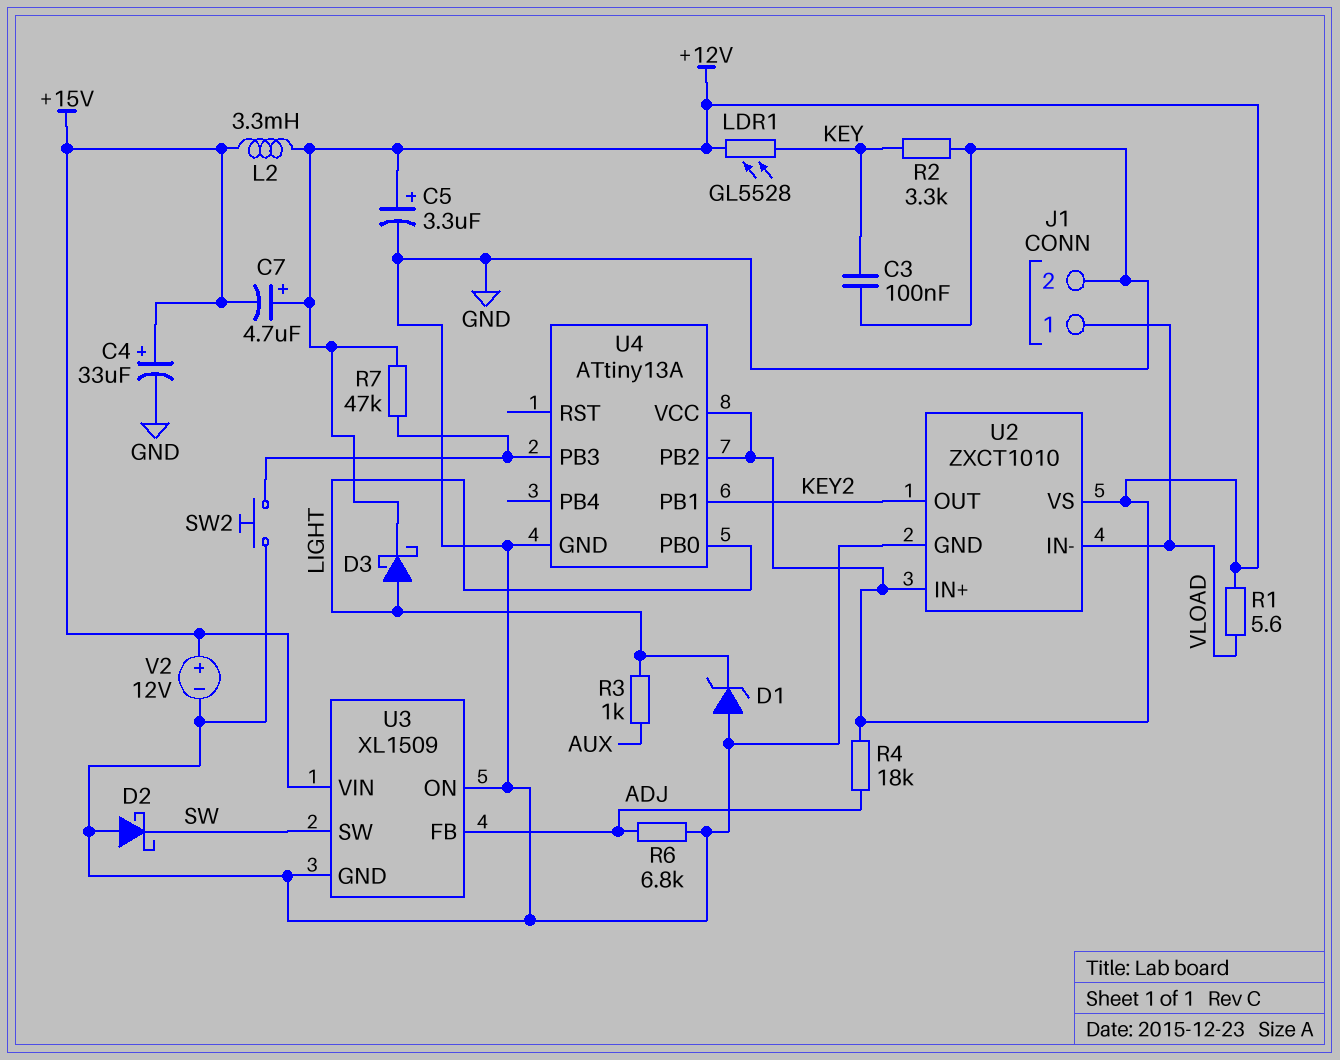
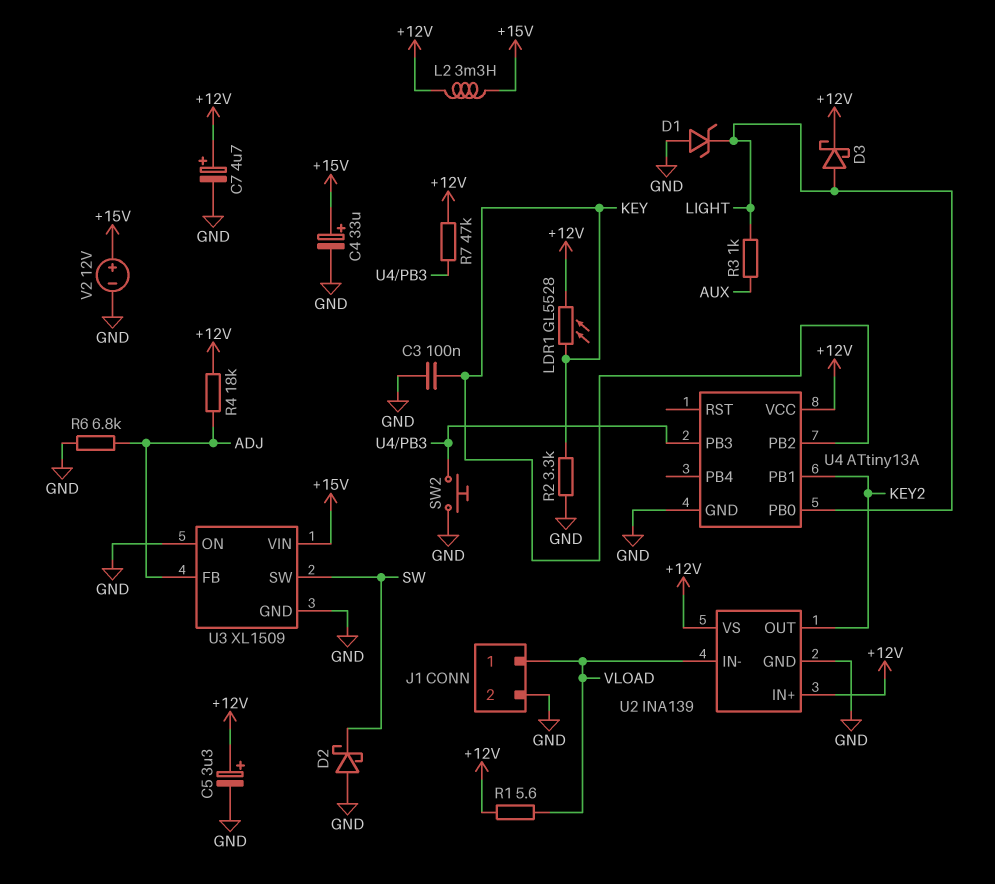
C7: 4.7uF (plus +12V, minus +15V) -> 4.7uF (plus +12V, minus GND)
U2: ZXCT1010 -> INA139
U4 pin PB2: +12V -> KEY

